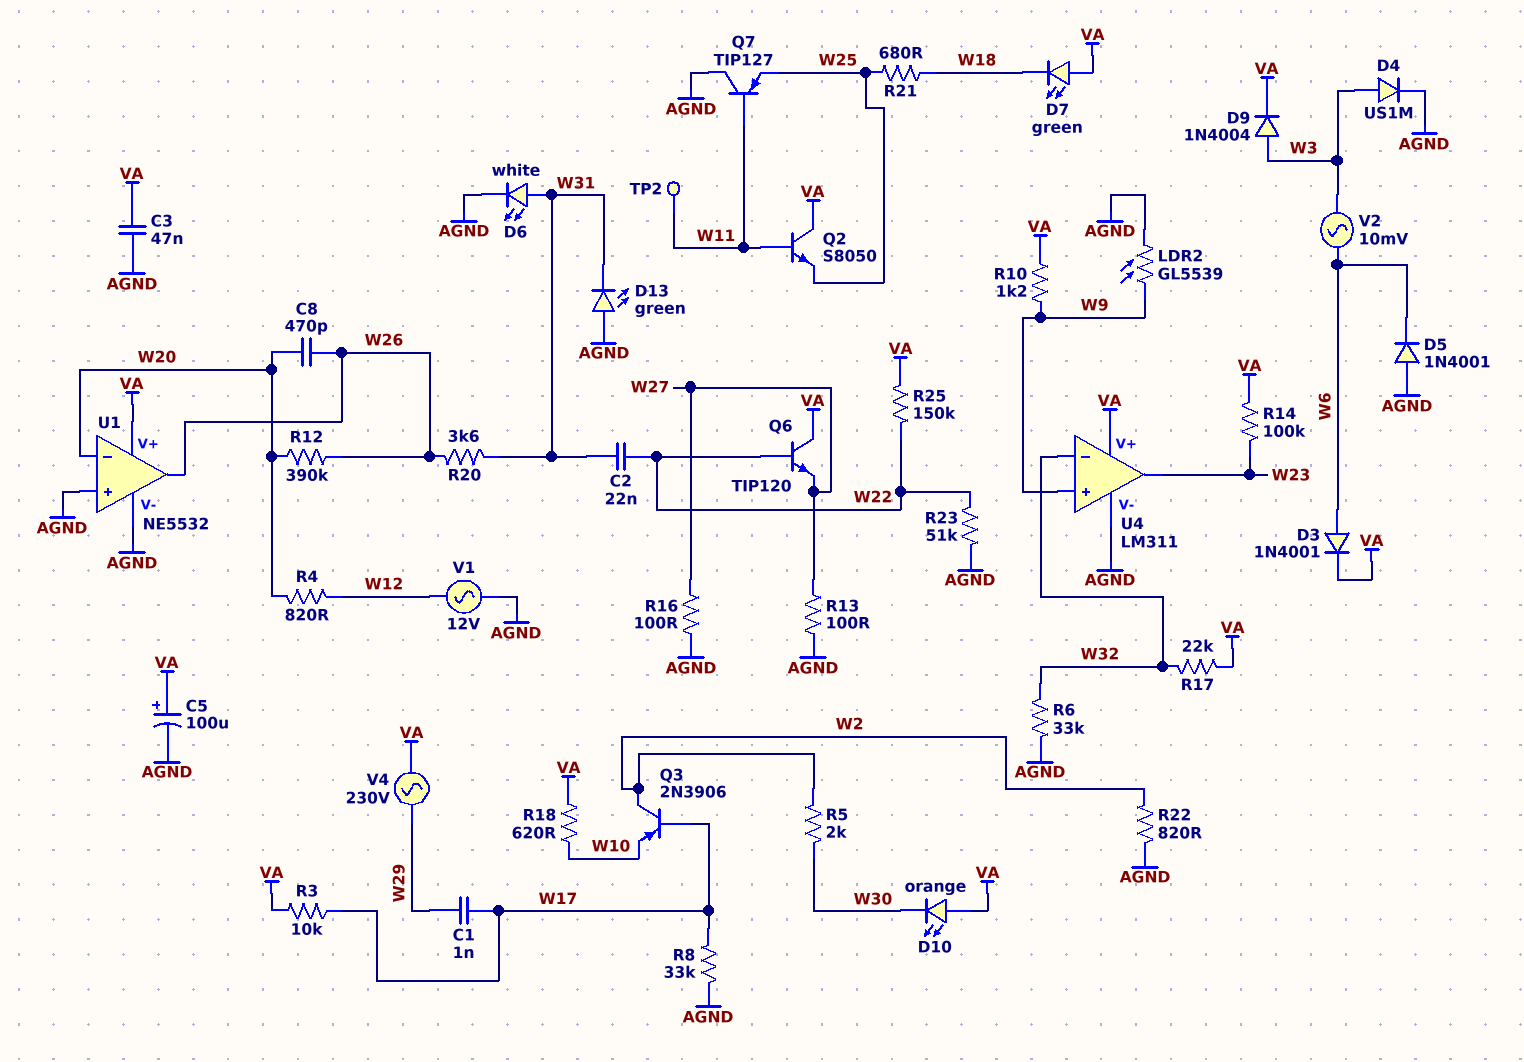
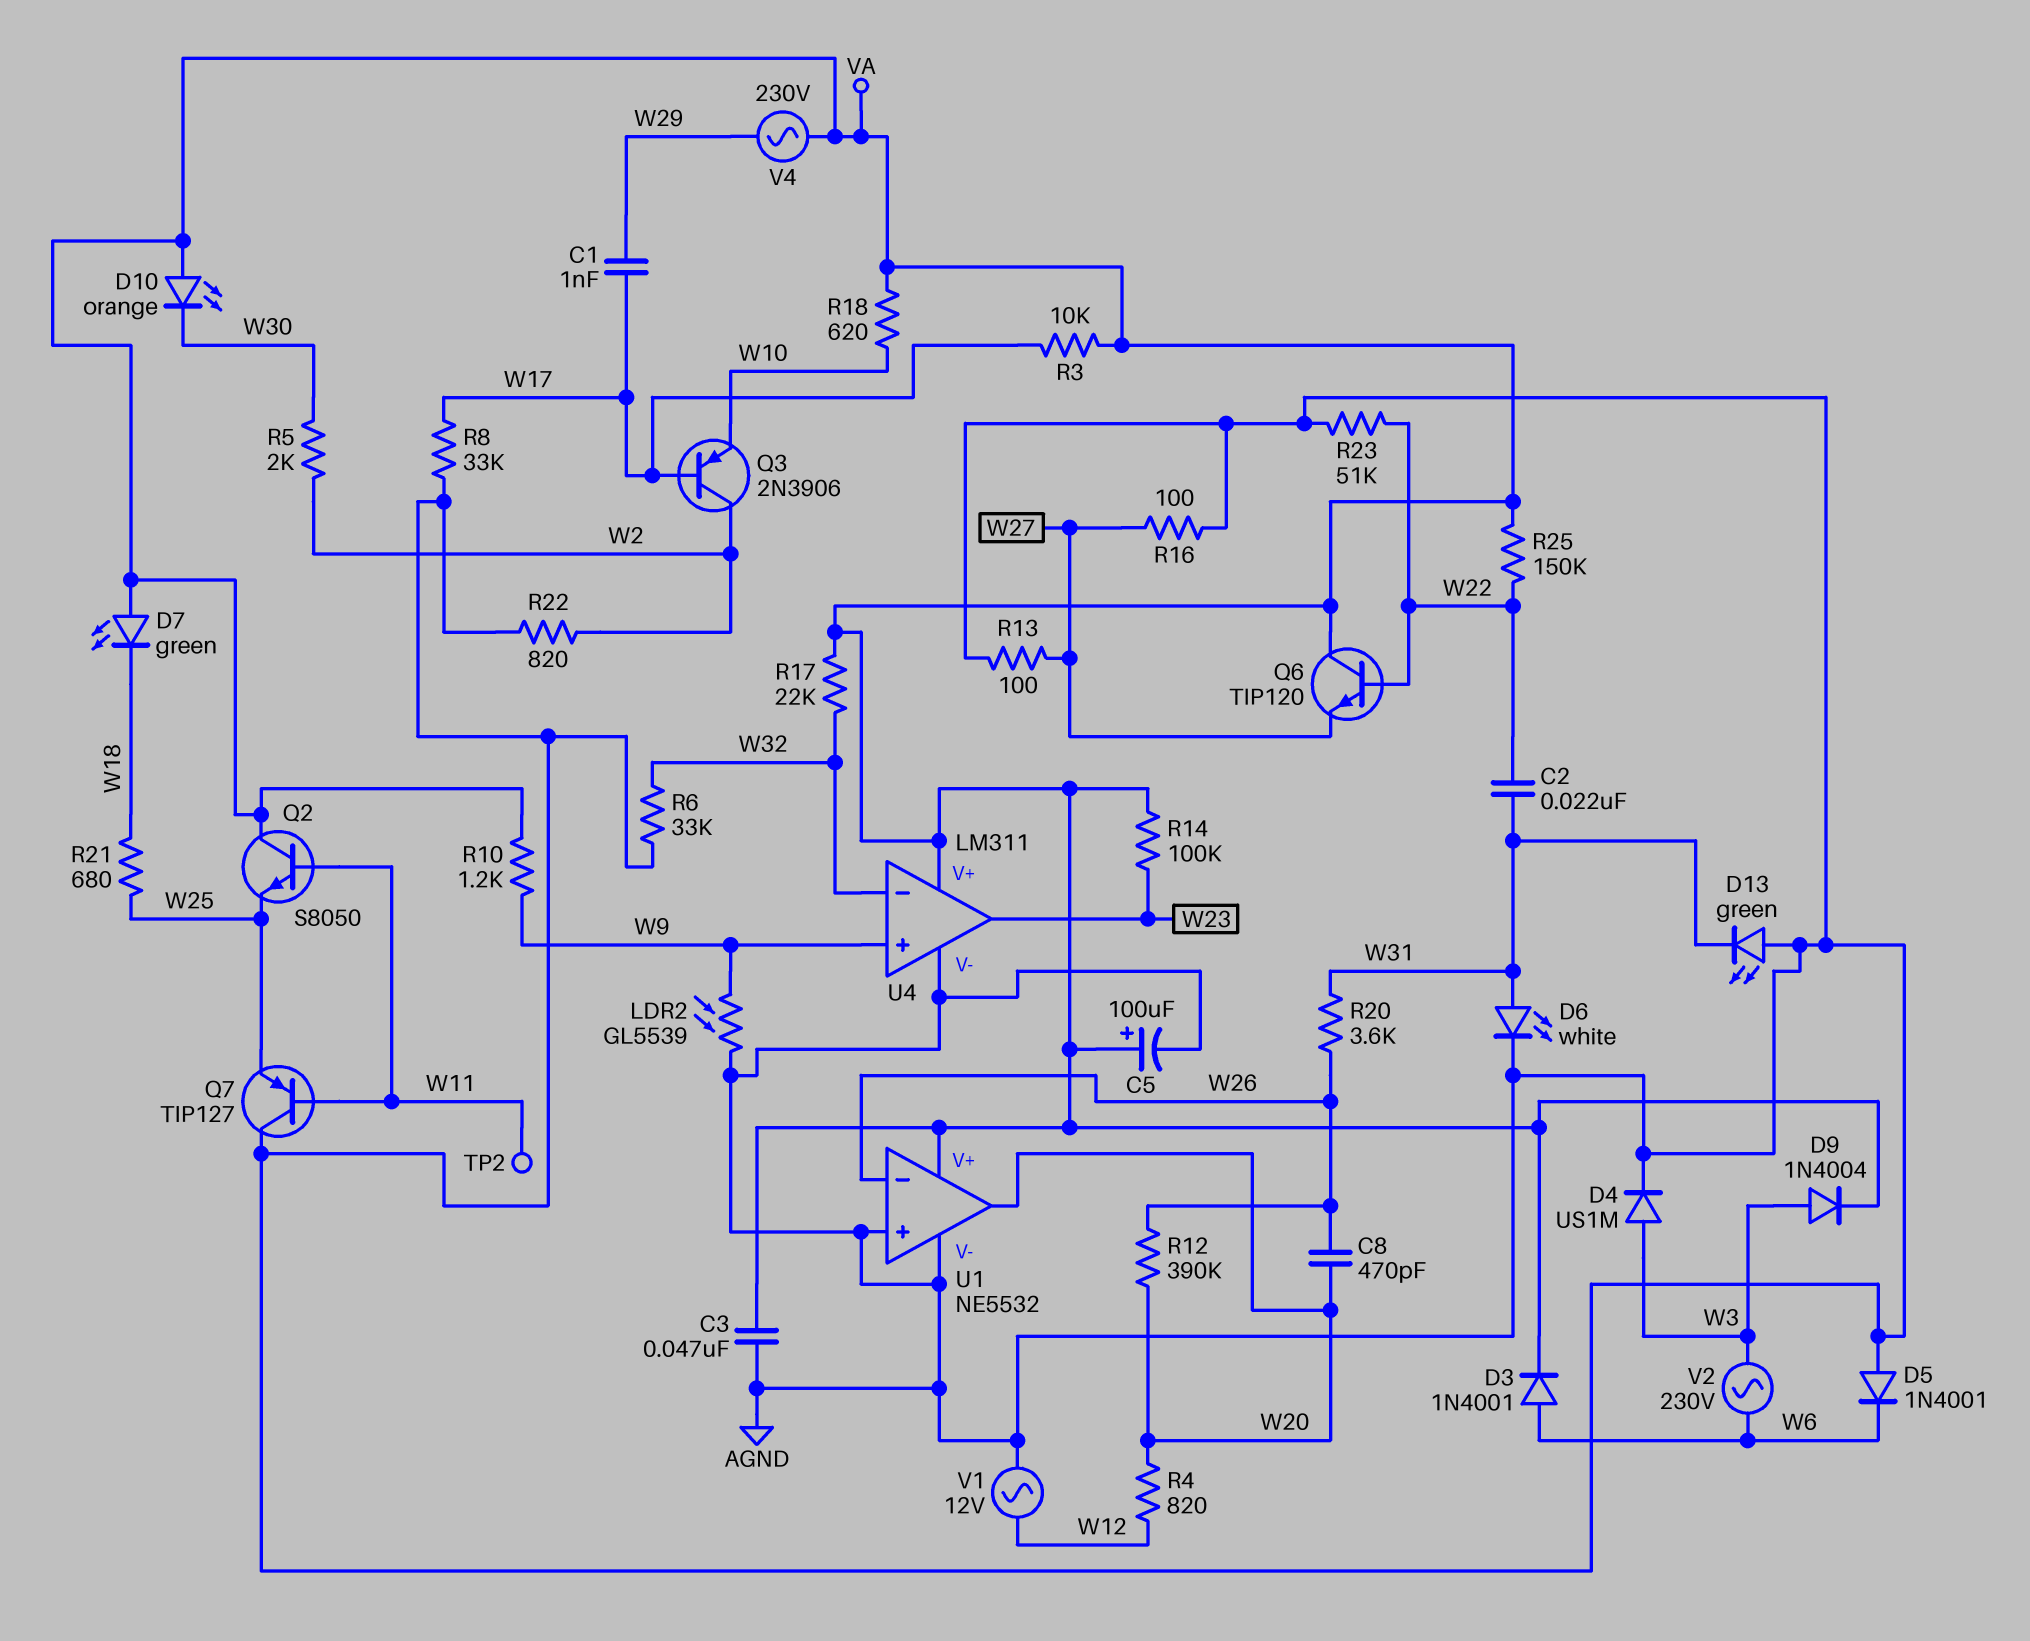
U1 pin in-: W20 -> W26
U1 pin out: W26 -> W20
V2: AC 10mV (W3, W6) -> AC 230V (W3, W6)

